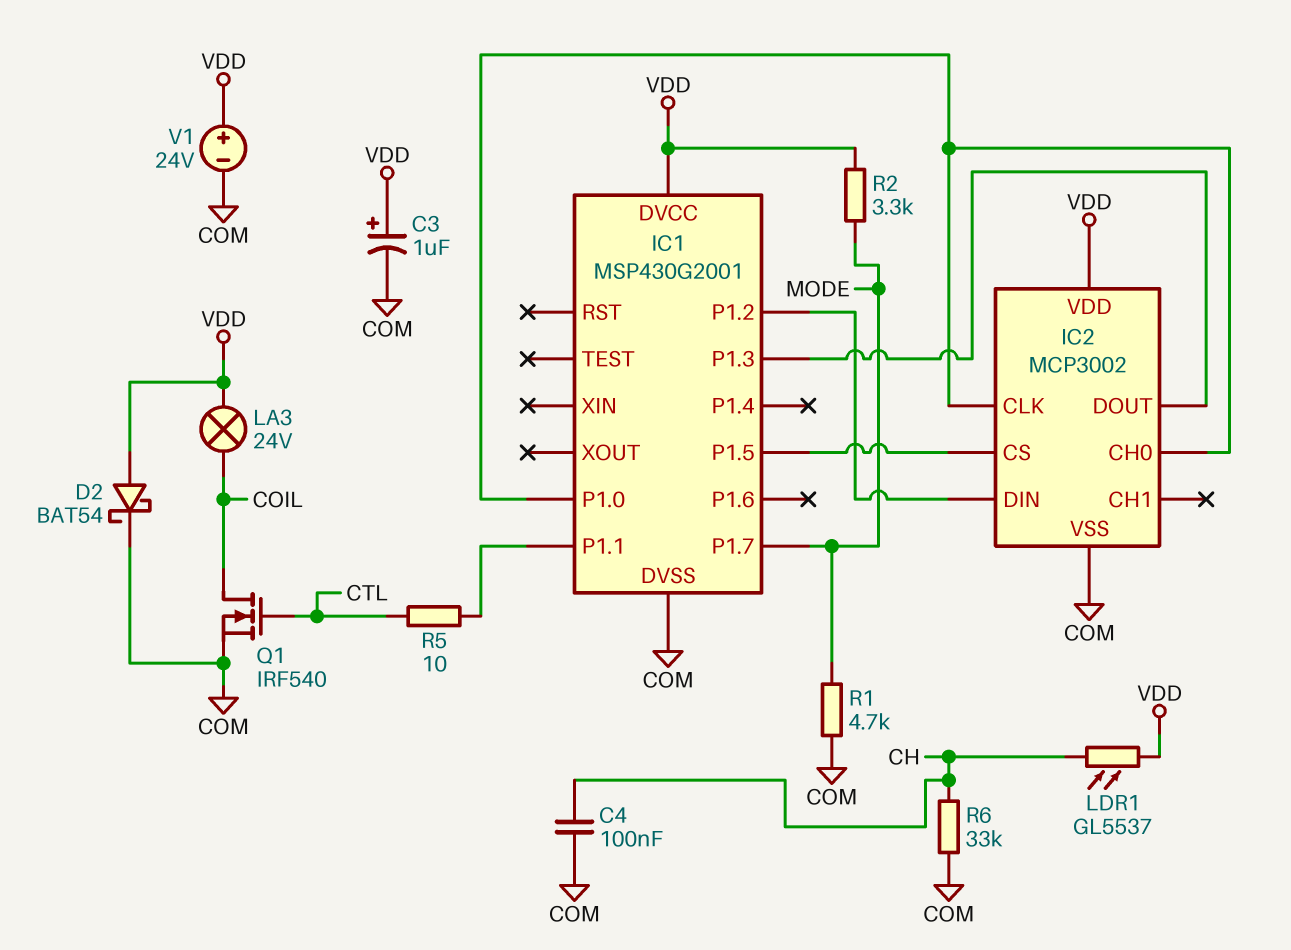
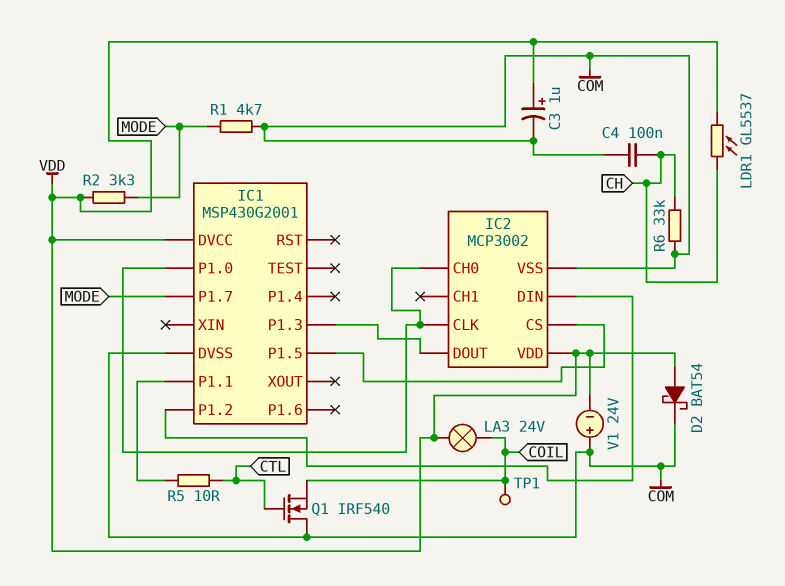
Q1: NMOS IRF540 (G CTL, D COIL, S COM) -> NMOS IRF540 (G CTL, D COM, S COIL)
TP1: none -> test point (COIL)
V1: 24V (plus VDD, minus COM) -> 24V (plus COM, minus VDD)

